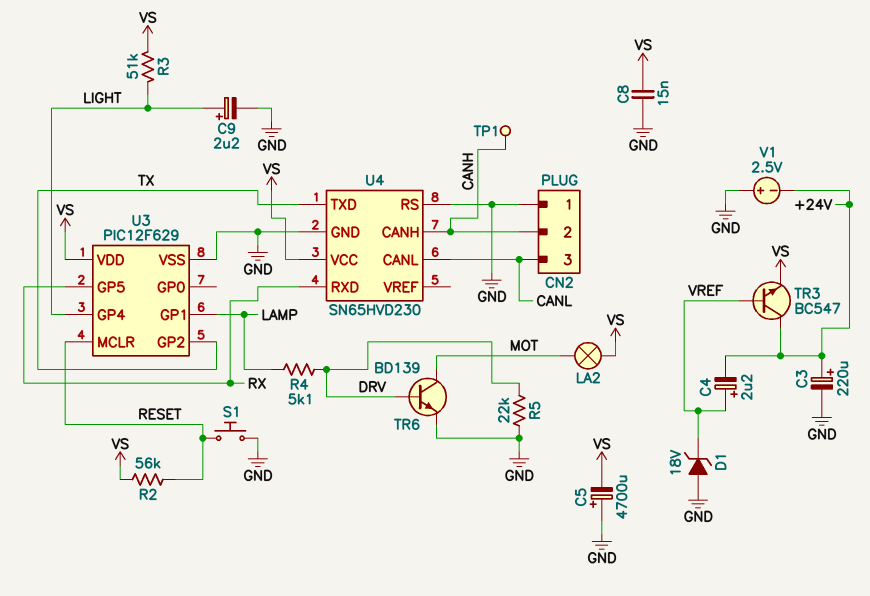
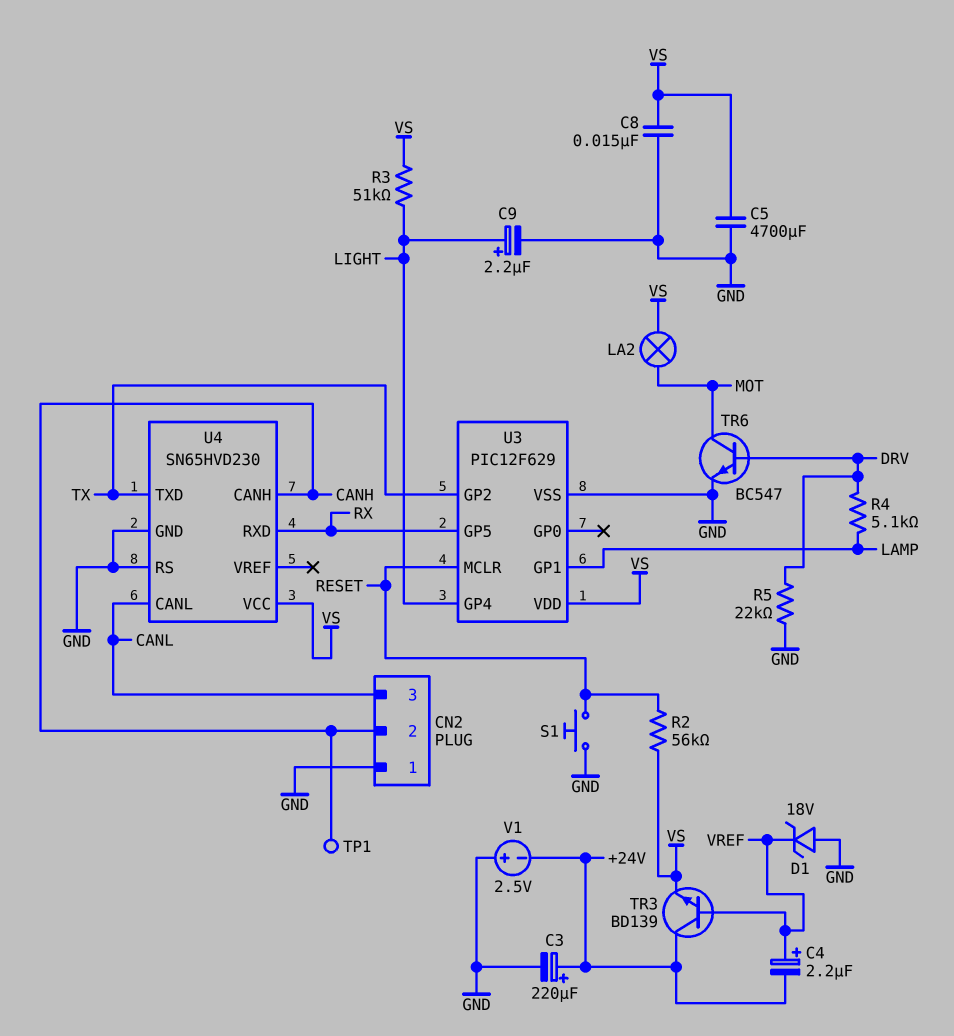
C5: 4700uF (plus GND, minus VS) -> 4700uF (GND, VS)
TR3: NPN BC547 (B VREF, C +24V, E VS) -> NPN BD139 (B VREF, C +24V, E VS)
TR6: NPN BD139 (B DRV, C MOT, E GND) -> NPN BC547 (B DRV, C MOT, E GND)

